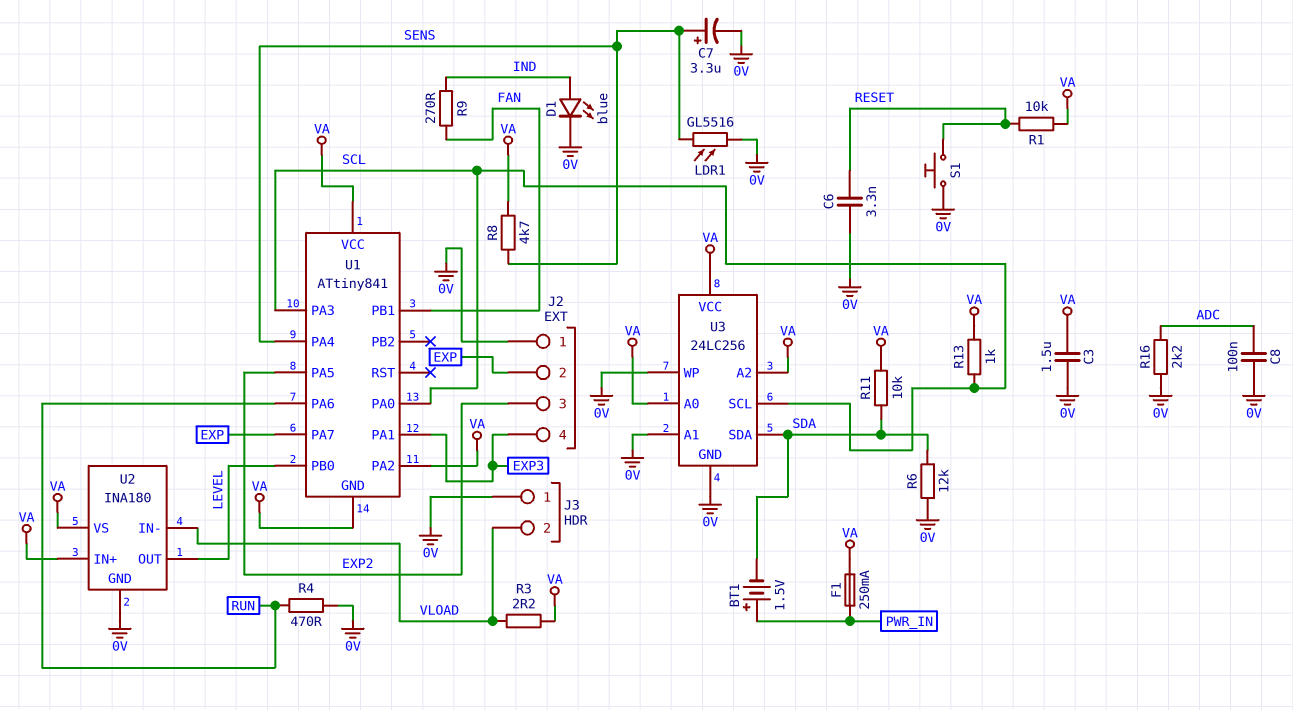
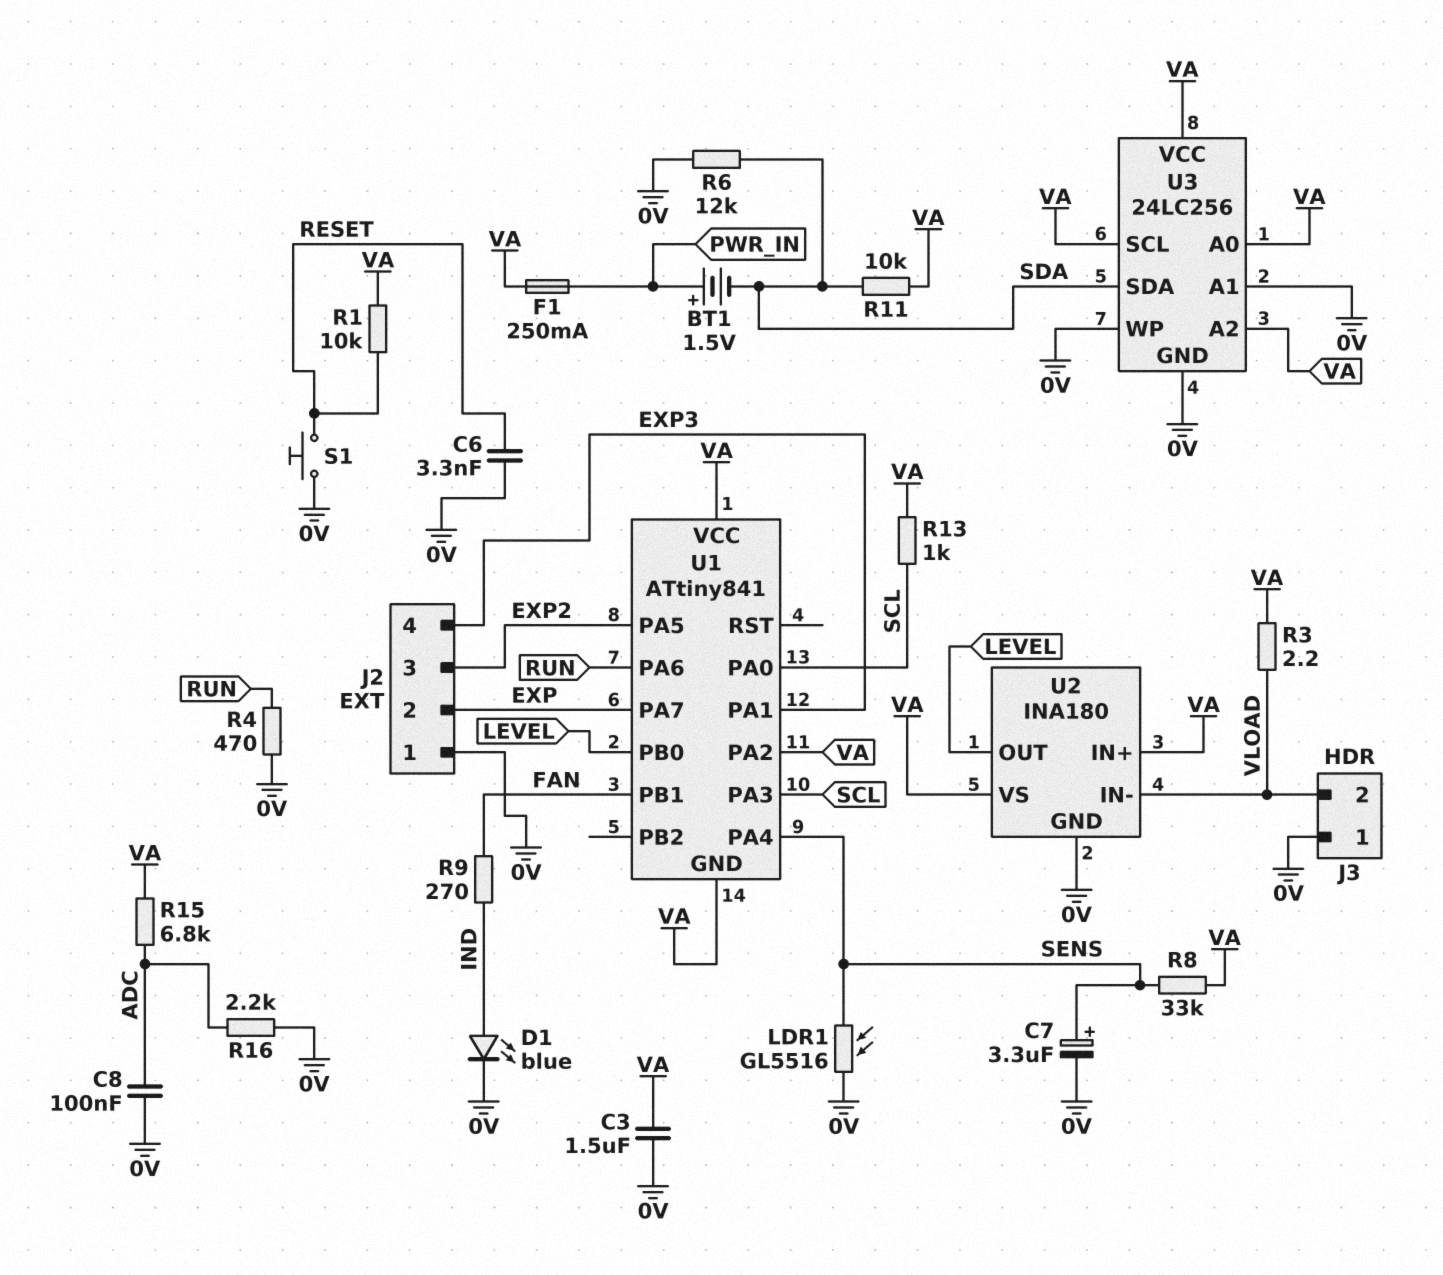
R8: 4.7k (SENS, VA) -> 33k (SENS, VA)
R15: none -> 6.8k (ADC, VA)
U3 pin SCL: SCL -> VA

